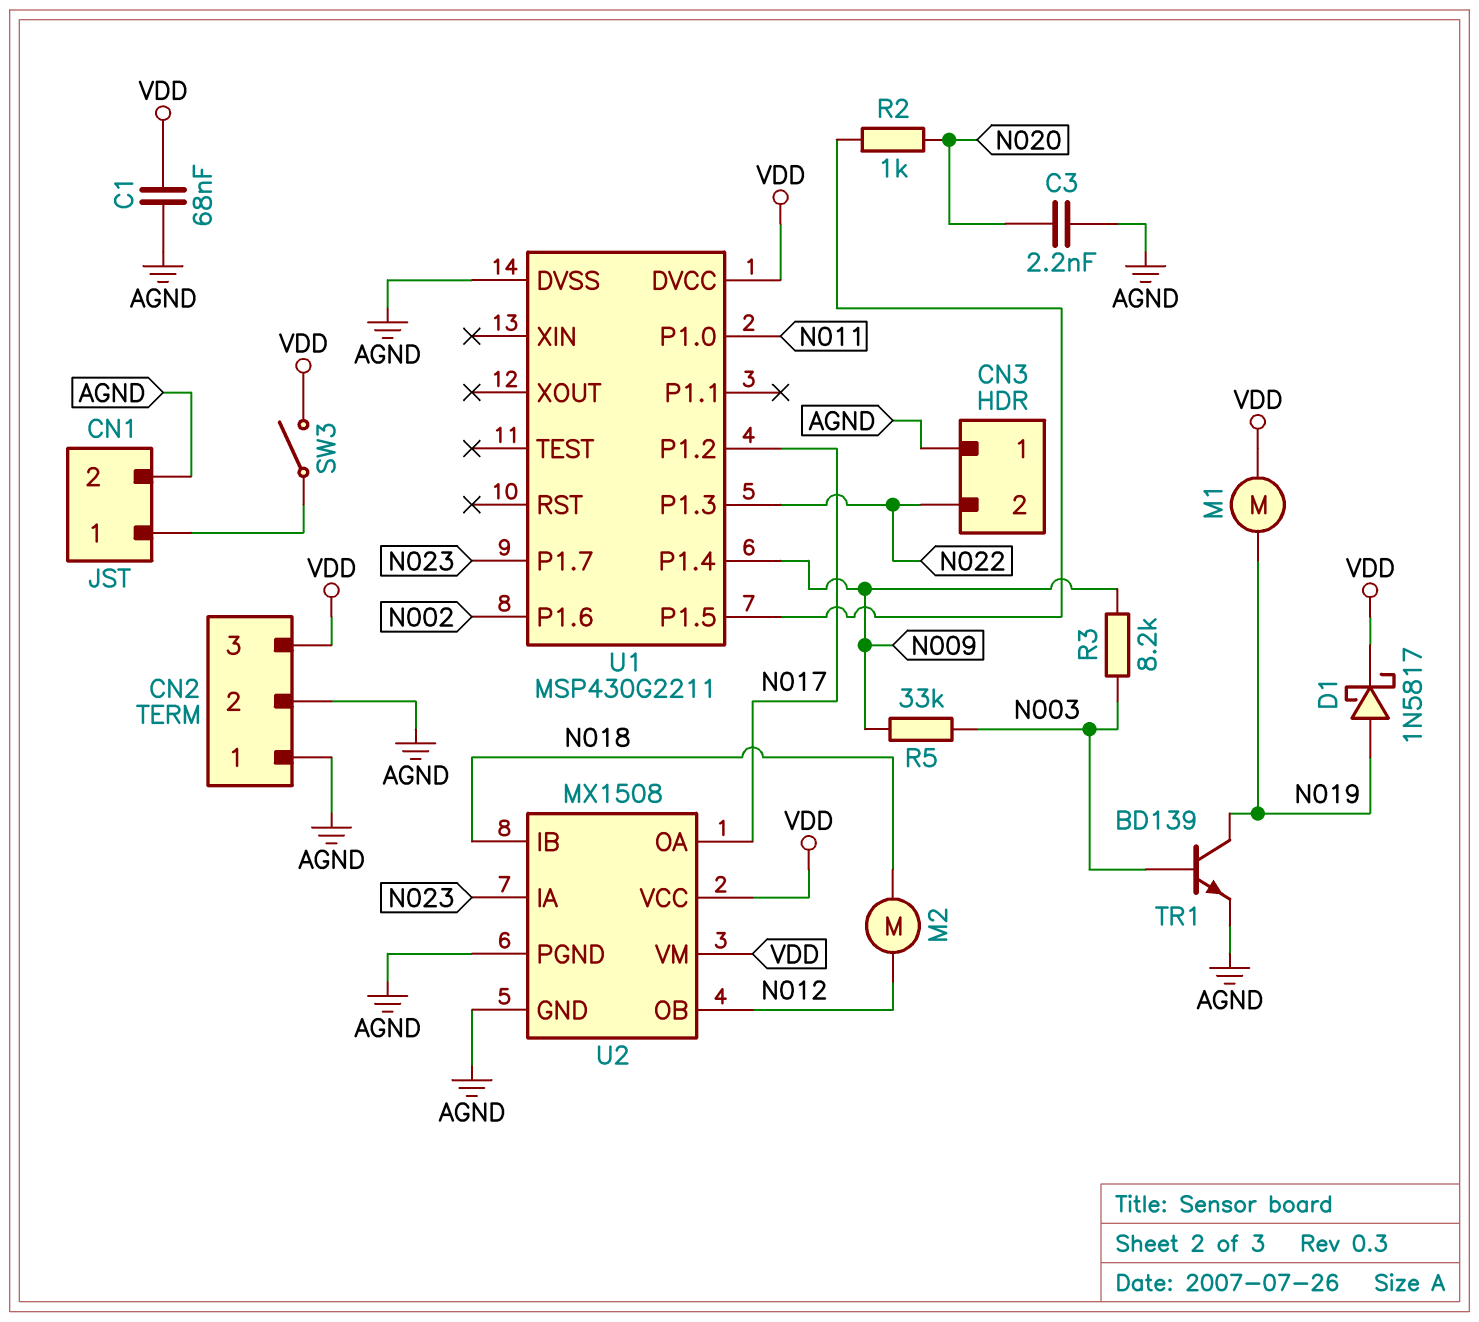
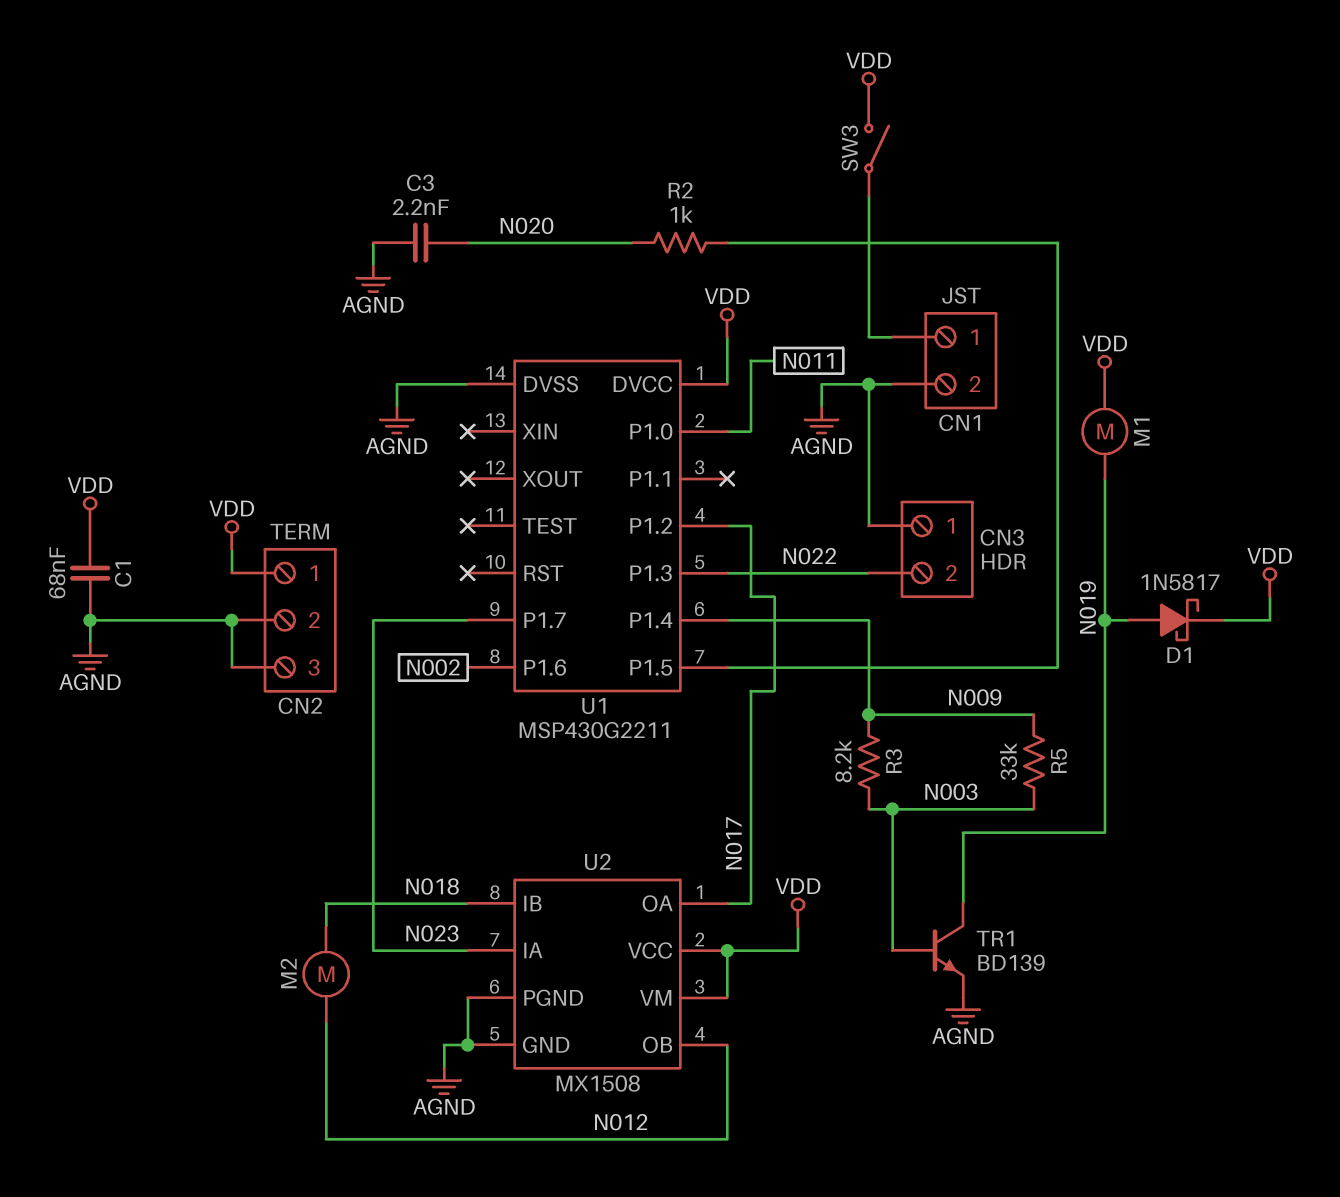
CN2 pin 1: AGND -> VDD
CN2 pin 3: VDD -> AGND

